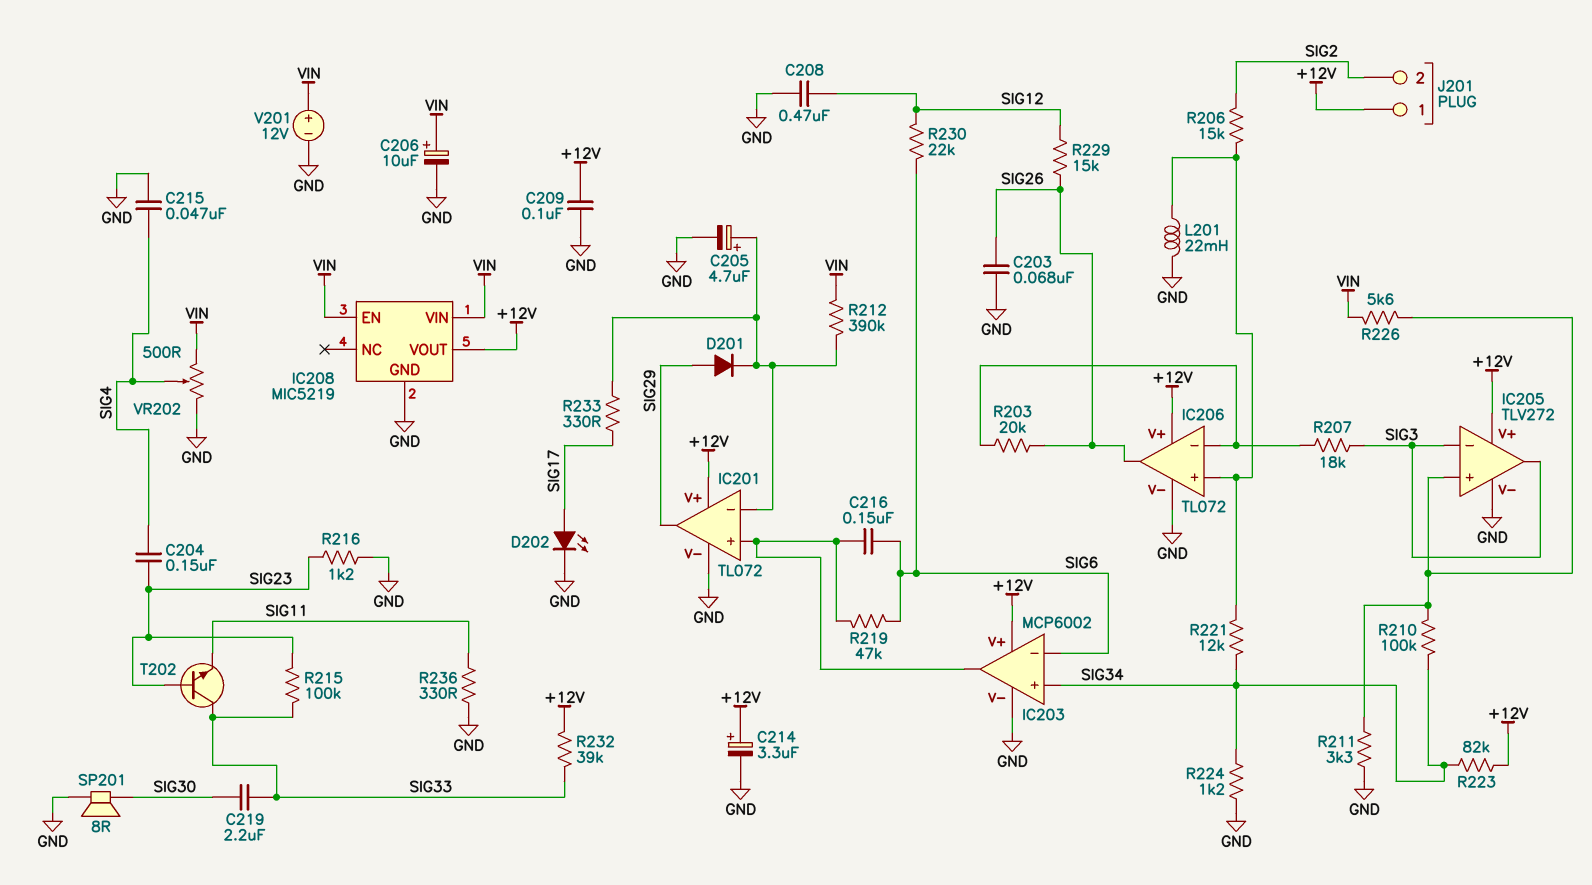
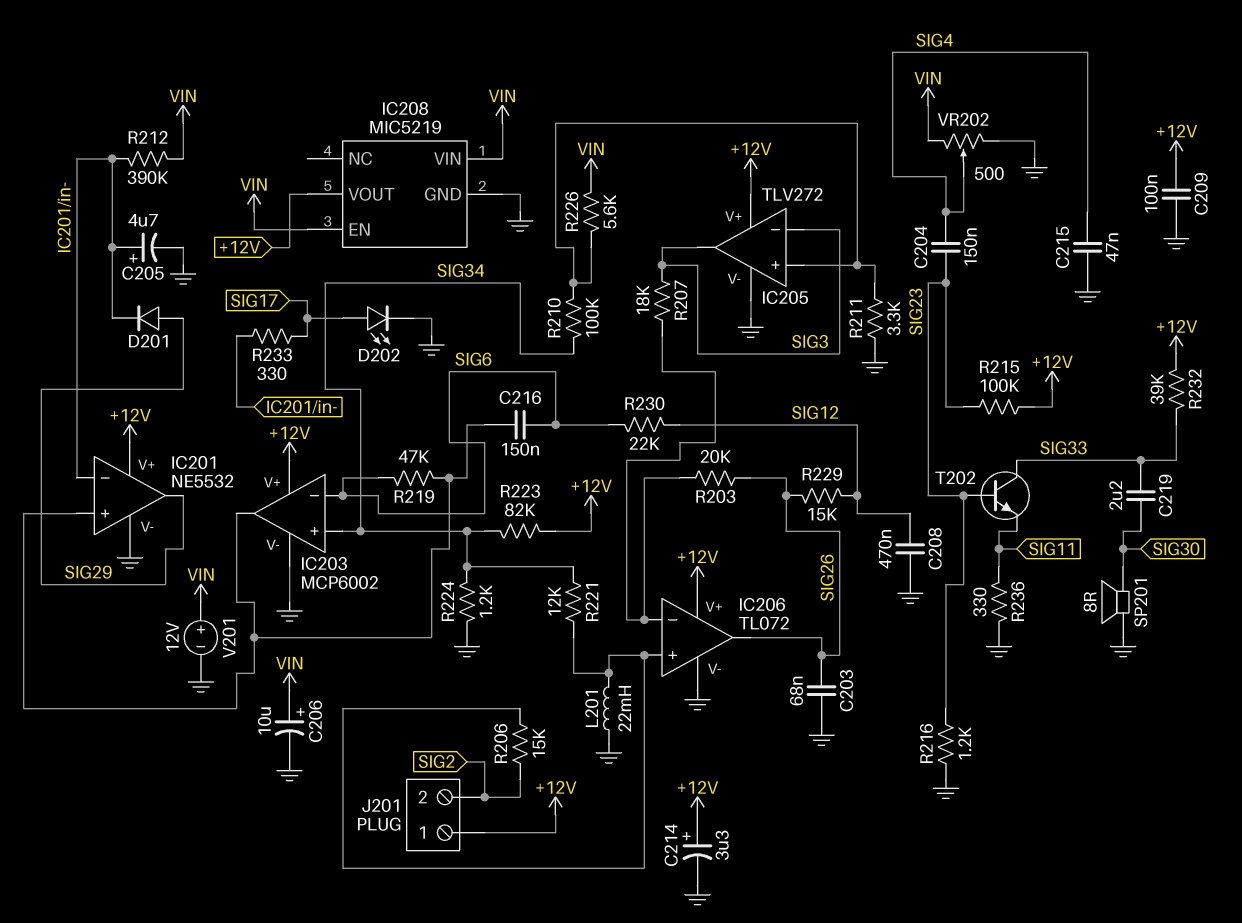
IC201: TL072 -> NE5532
R215: 100k (SIG23, SIG33) -> 100k (+12V, SIG23)

